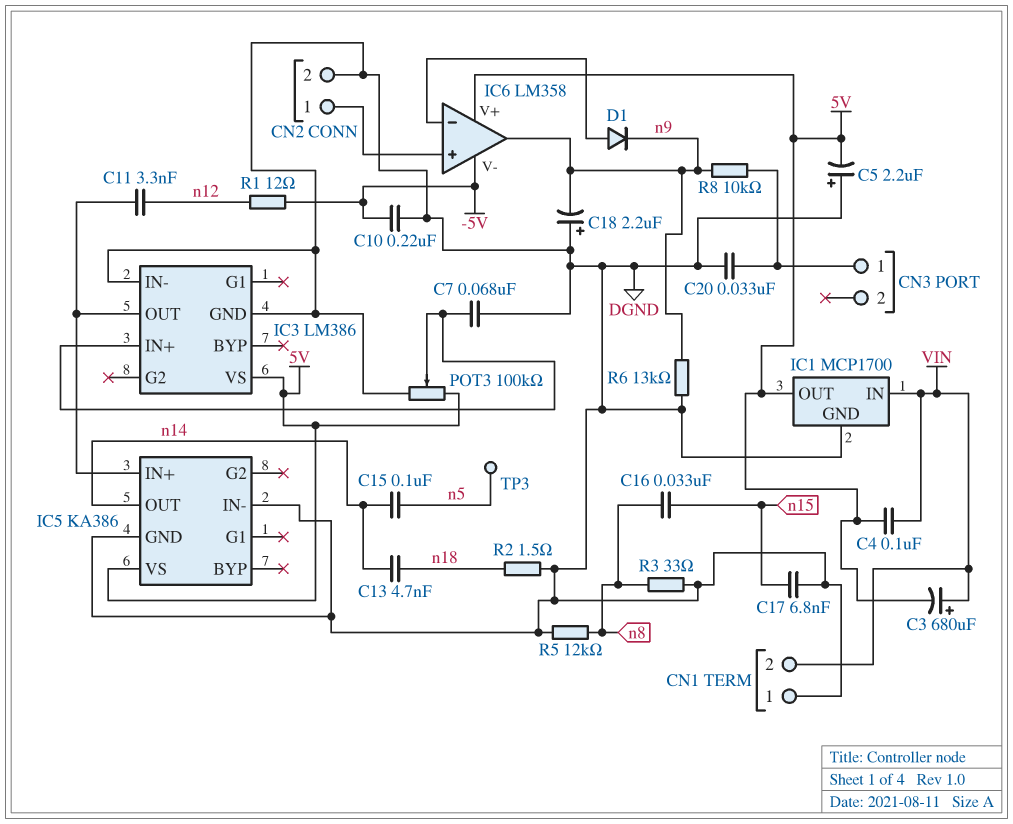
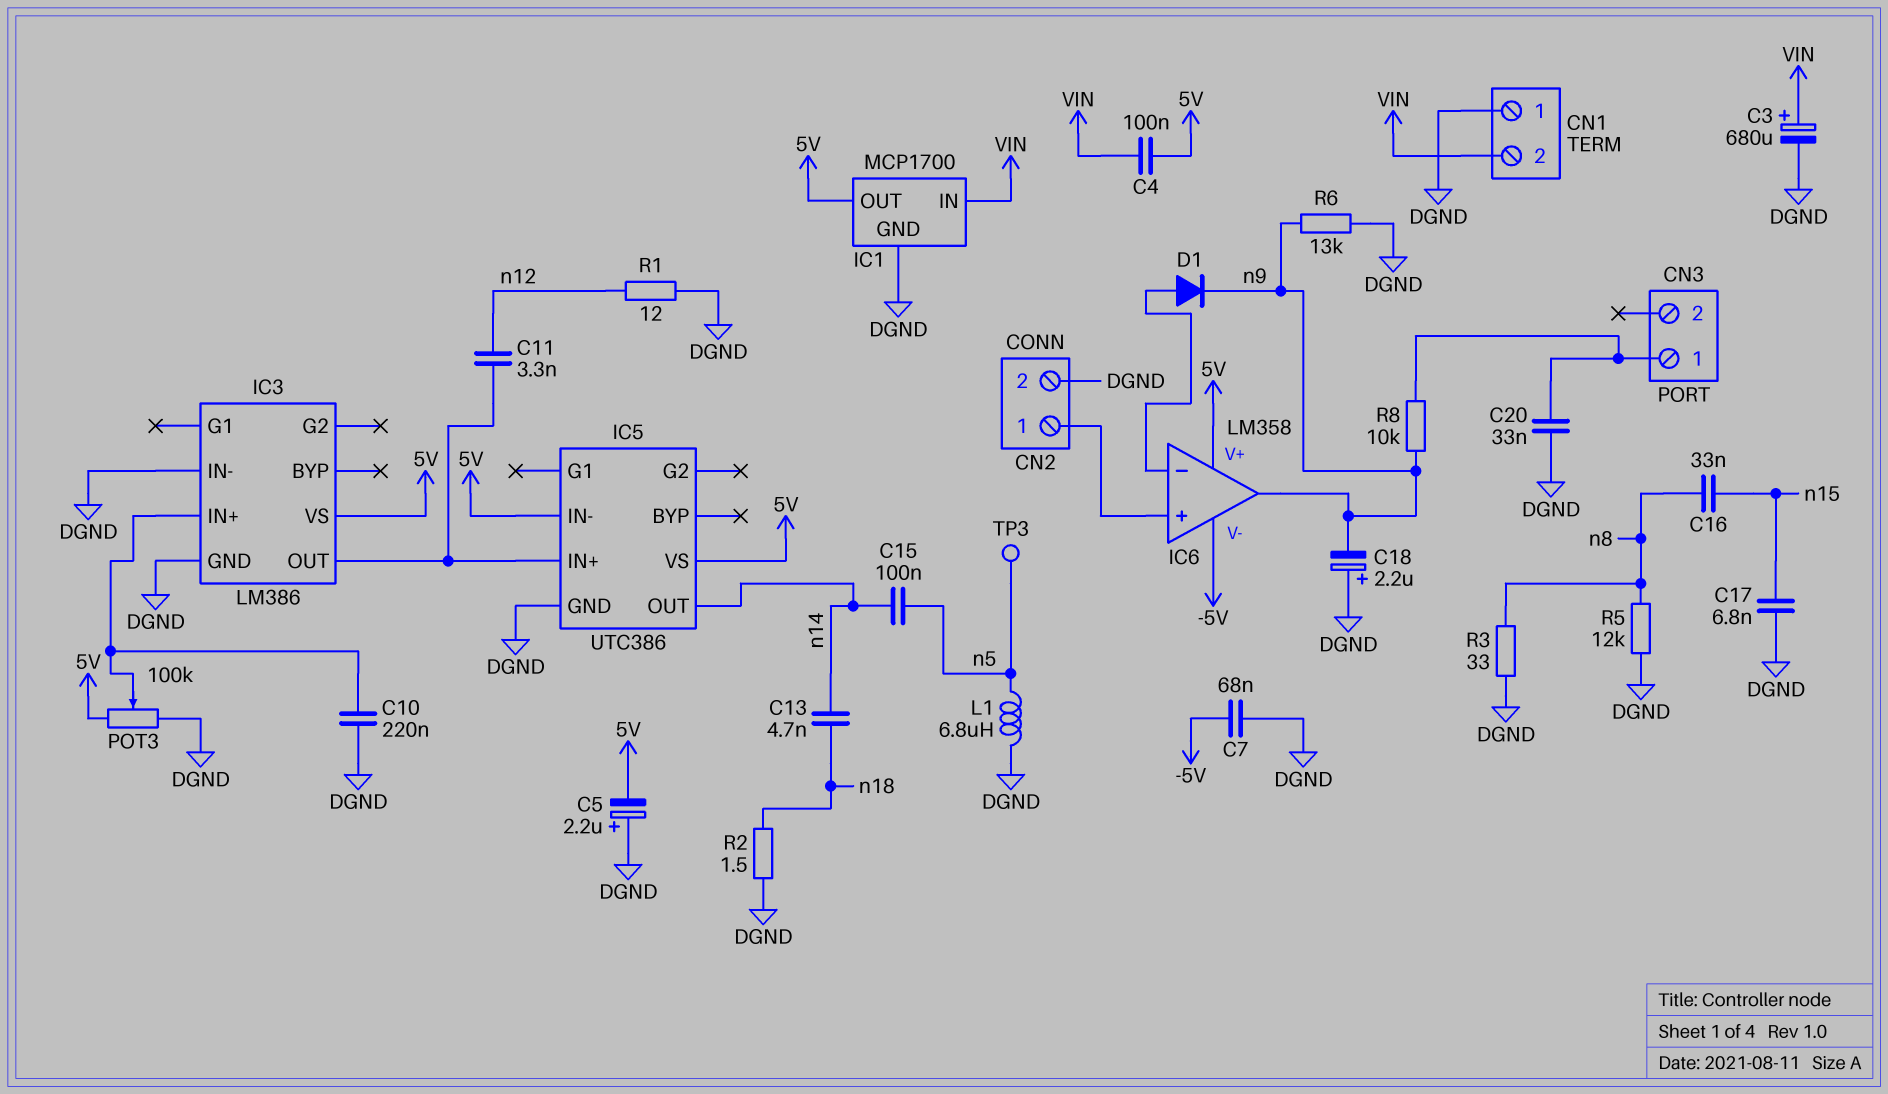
C3: 680uF (plus VIN, minus 5V) -> 680uF (plus VIN, minus DGND)
C7: 68nF (DGND, IC3/IN+) -> 68nF (-5V, DGND)
C10: 220nF (-5V, DGND) -> 220nF (DGND, IC3/IN+)
IC5: KA386 -> UTC386
IC5 pin IN-: DGND -> 5V
L1: none -> 6.8uH (DGND, n5)
R1: 12 (-5V, n12) -> 12 (DGND, n12)

